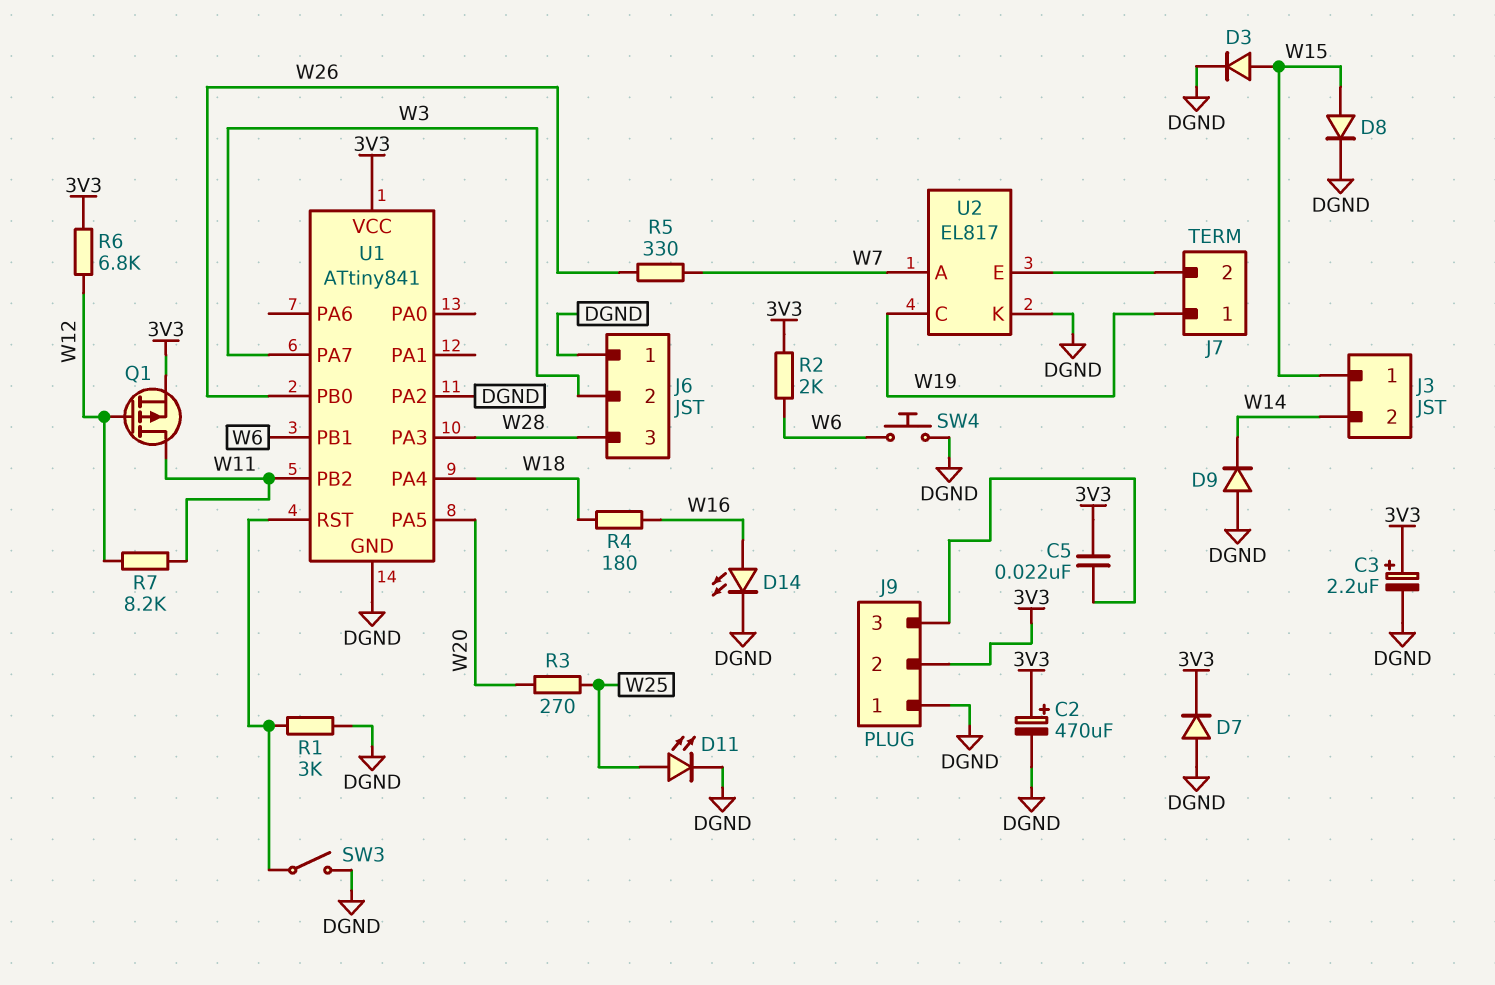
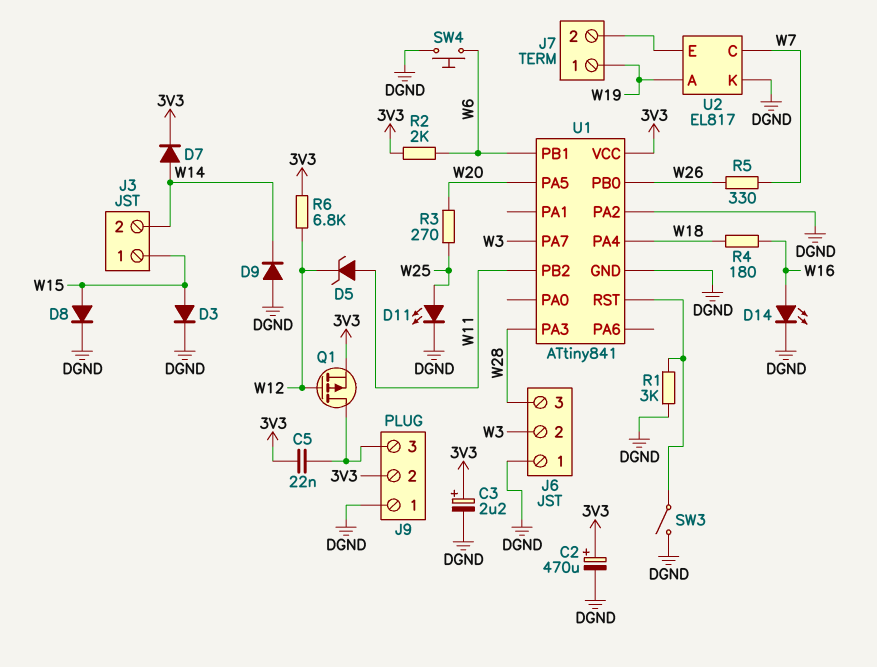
D5: none -> zener (A W11, K W12)
D7: diode (A DGND, K 3V3) -> diode (A W14, K 3V3)
Q1: PMOS (G W12, D W11, S 3V3) -> PMOS (G W12, D J9/3, S 3V3)
R7: 8.2k (W11, W12) -> none
U2 pin A: W7 -> W19
U2 pin C: W19 -> W7

